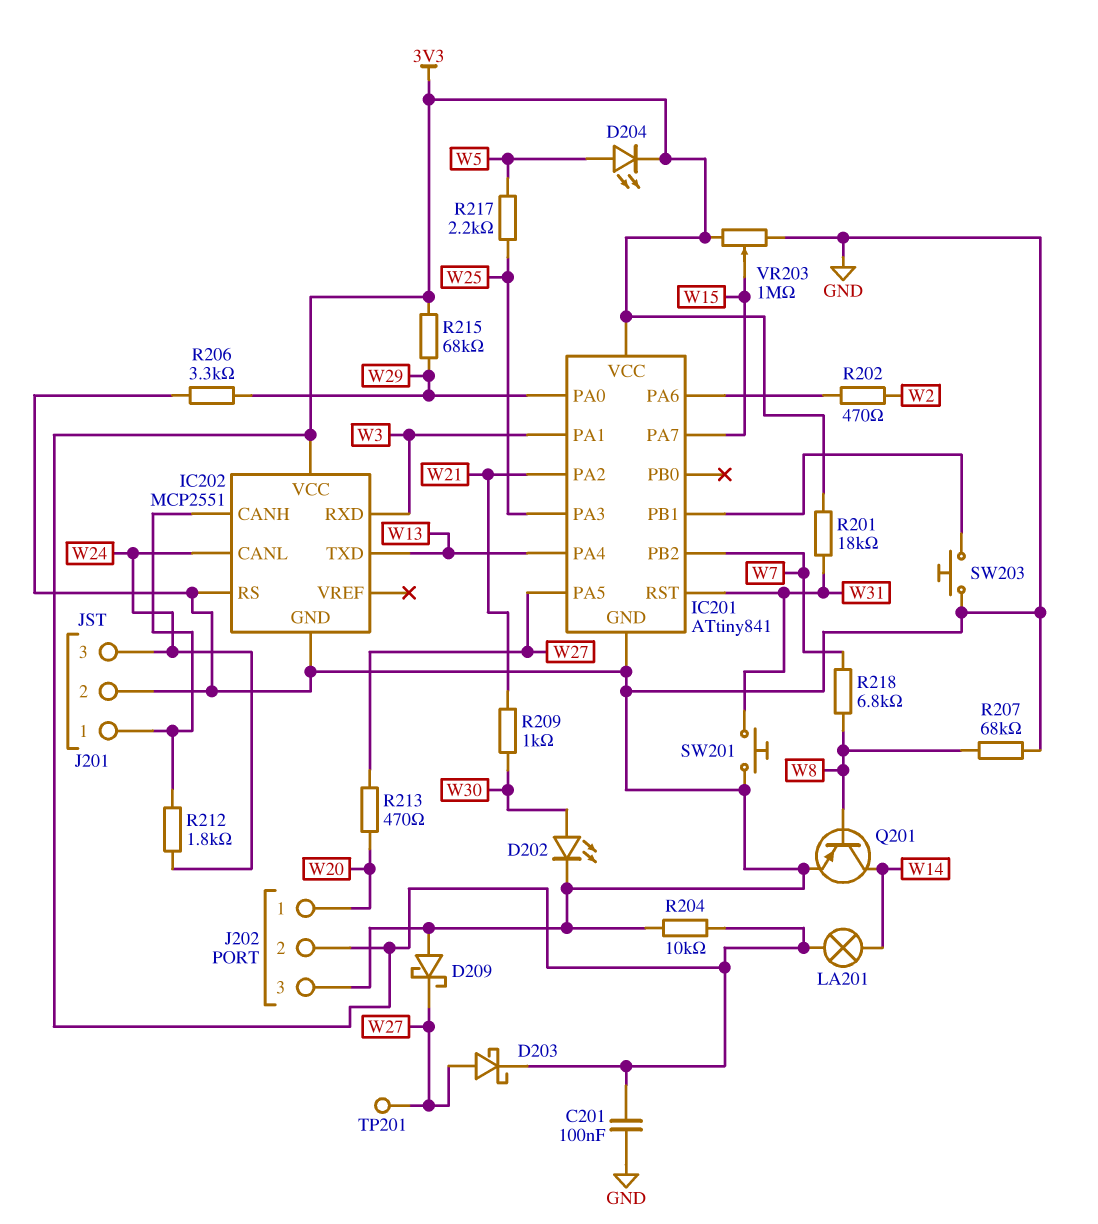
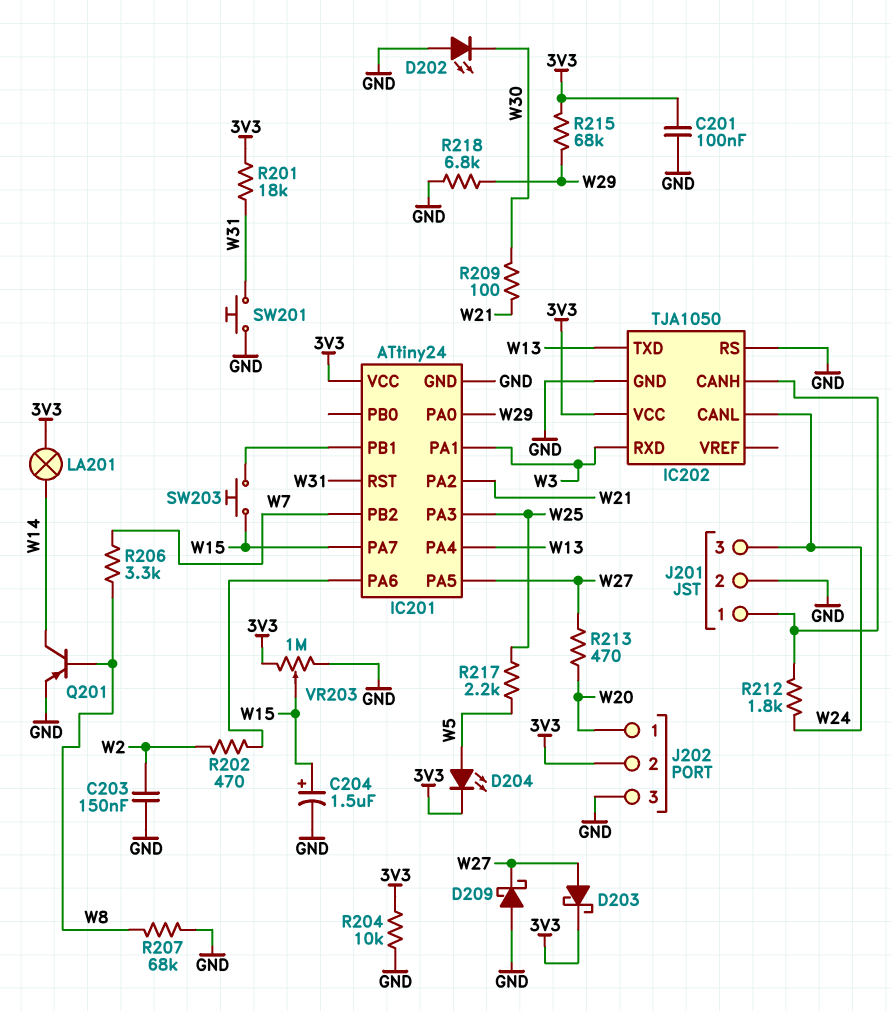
C203: none -> 150nF (GND, W2)
C204: none -> 1.5uF (plus W15, minus GND)
D202: LED (A W30, K GND) -> LED (A GND, K W30)
IC201: ATtiny841 -> ATtiny24
IC202: MCP2551 -> TJA1050
R206: 3.3k (GND, W29) -> 3.3k (W7, W8)
R209: 1k (W21, W30) -> 100 (W21, W30)
R218: 6.8k (W7, W8) -> 6.8k (GND, W29)
SW203: button (GND, IC201/PB1) -> button (IC201/PB1, W15)
TP201: test point (W27) -> none

